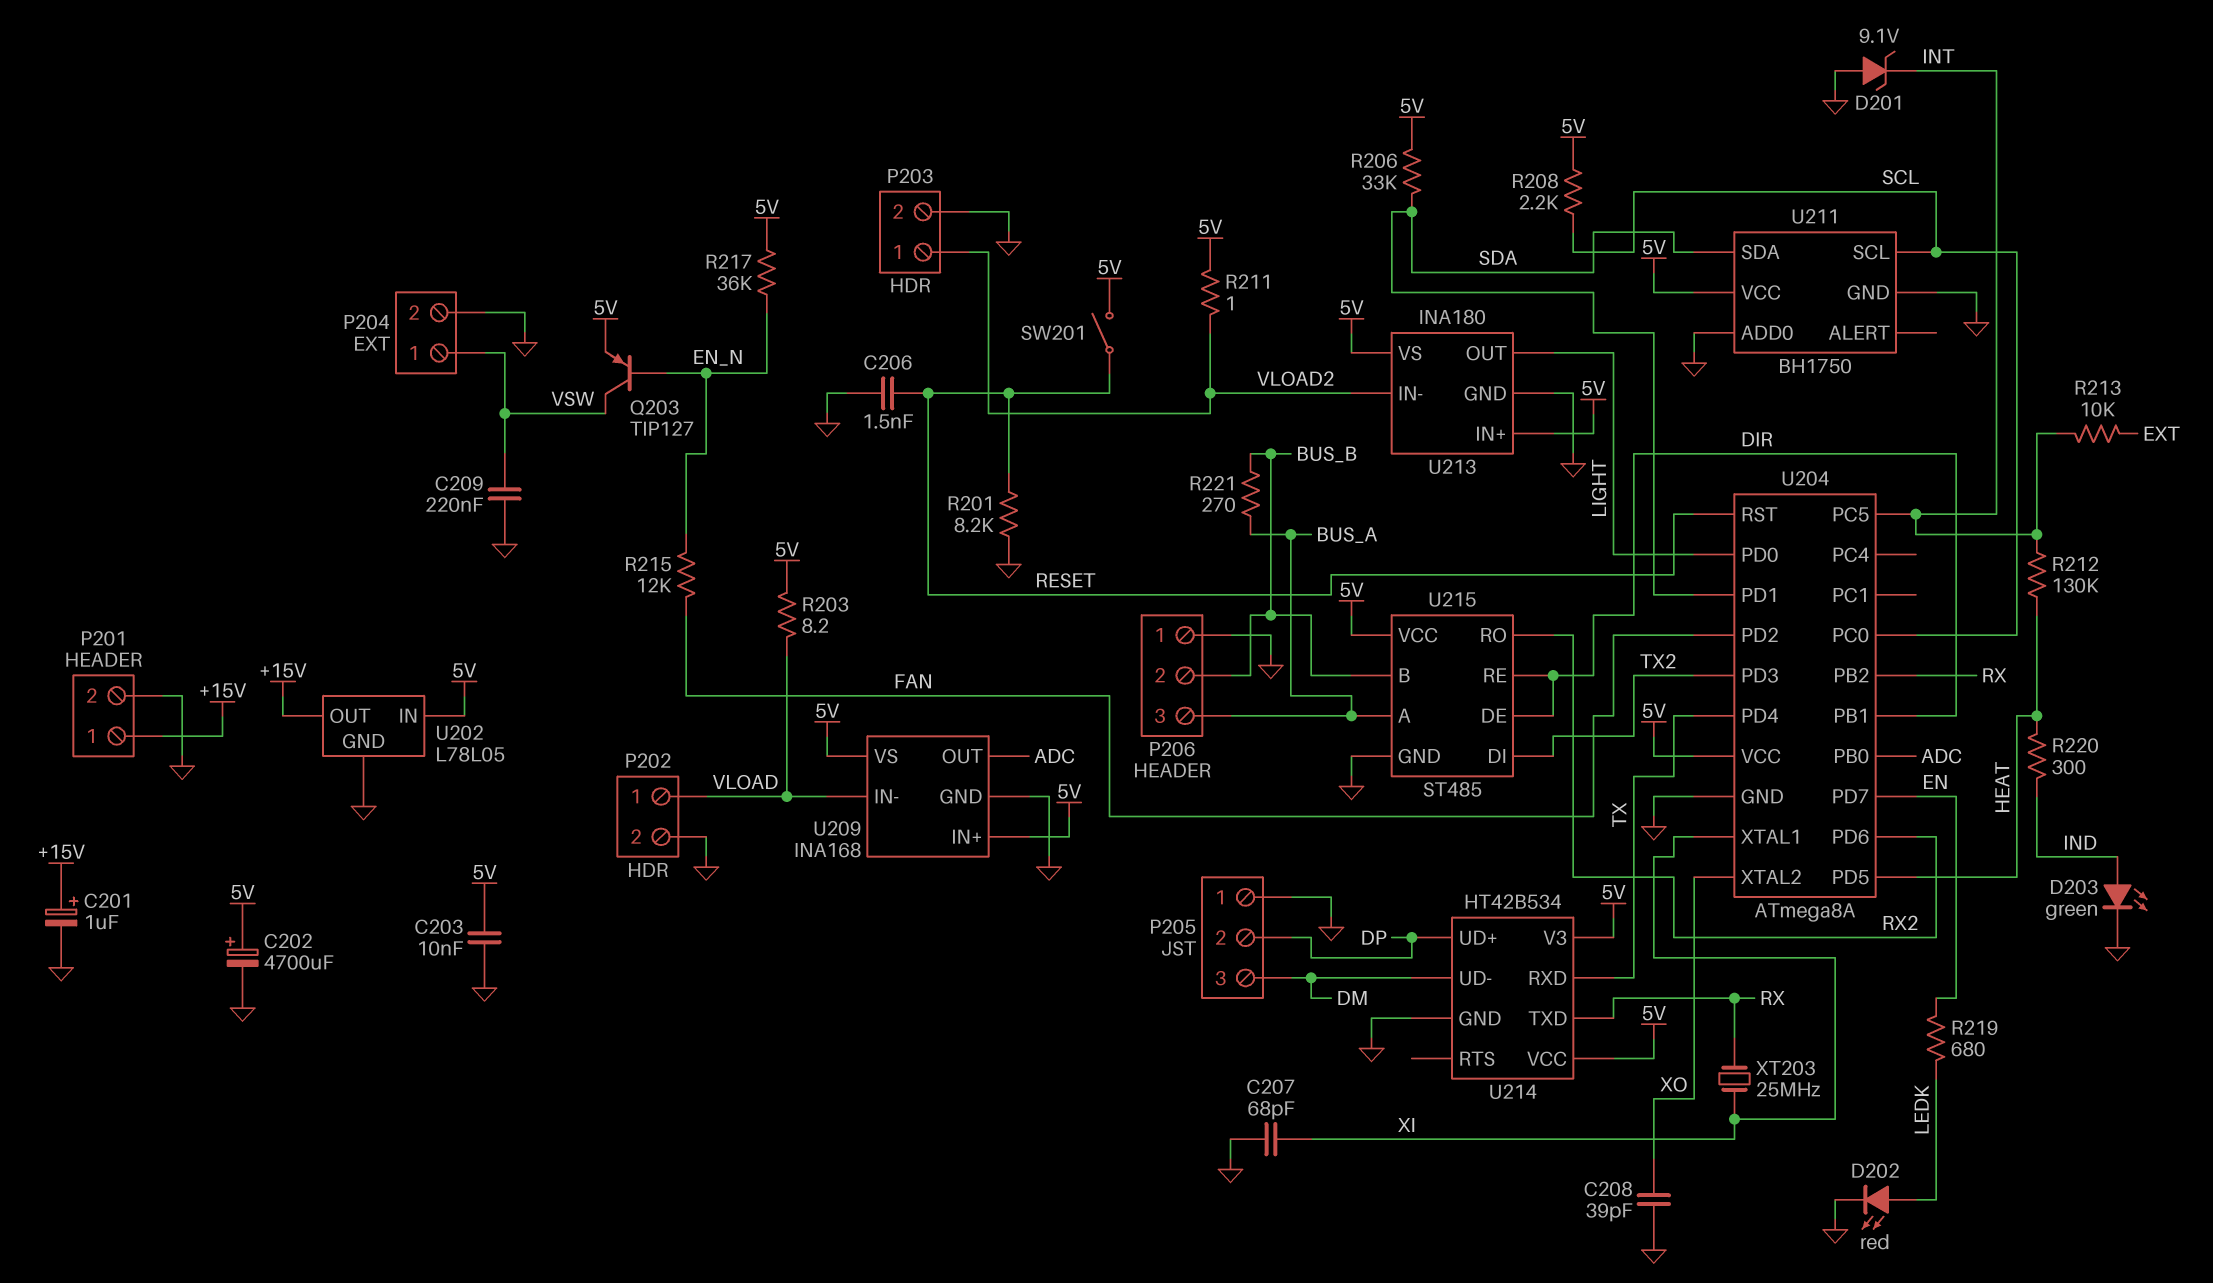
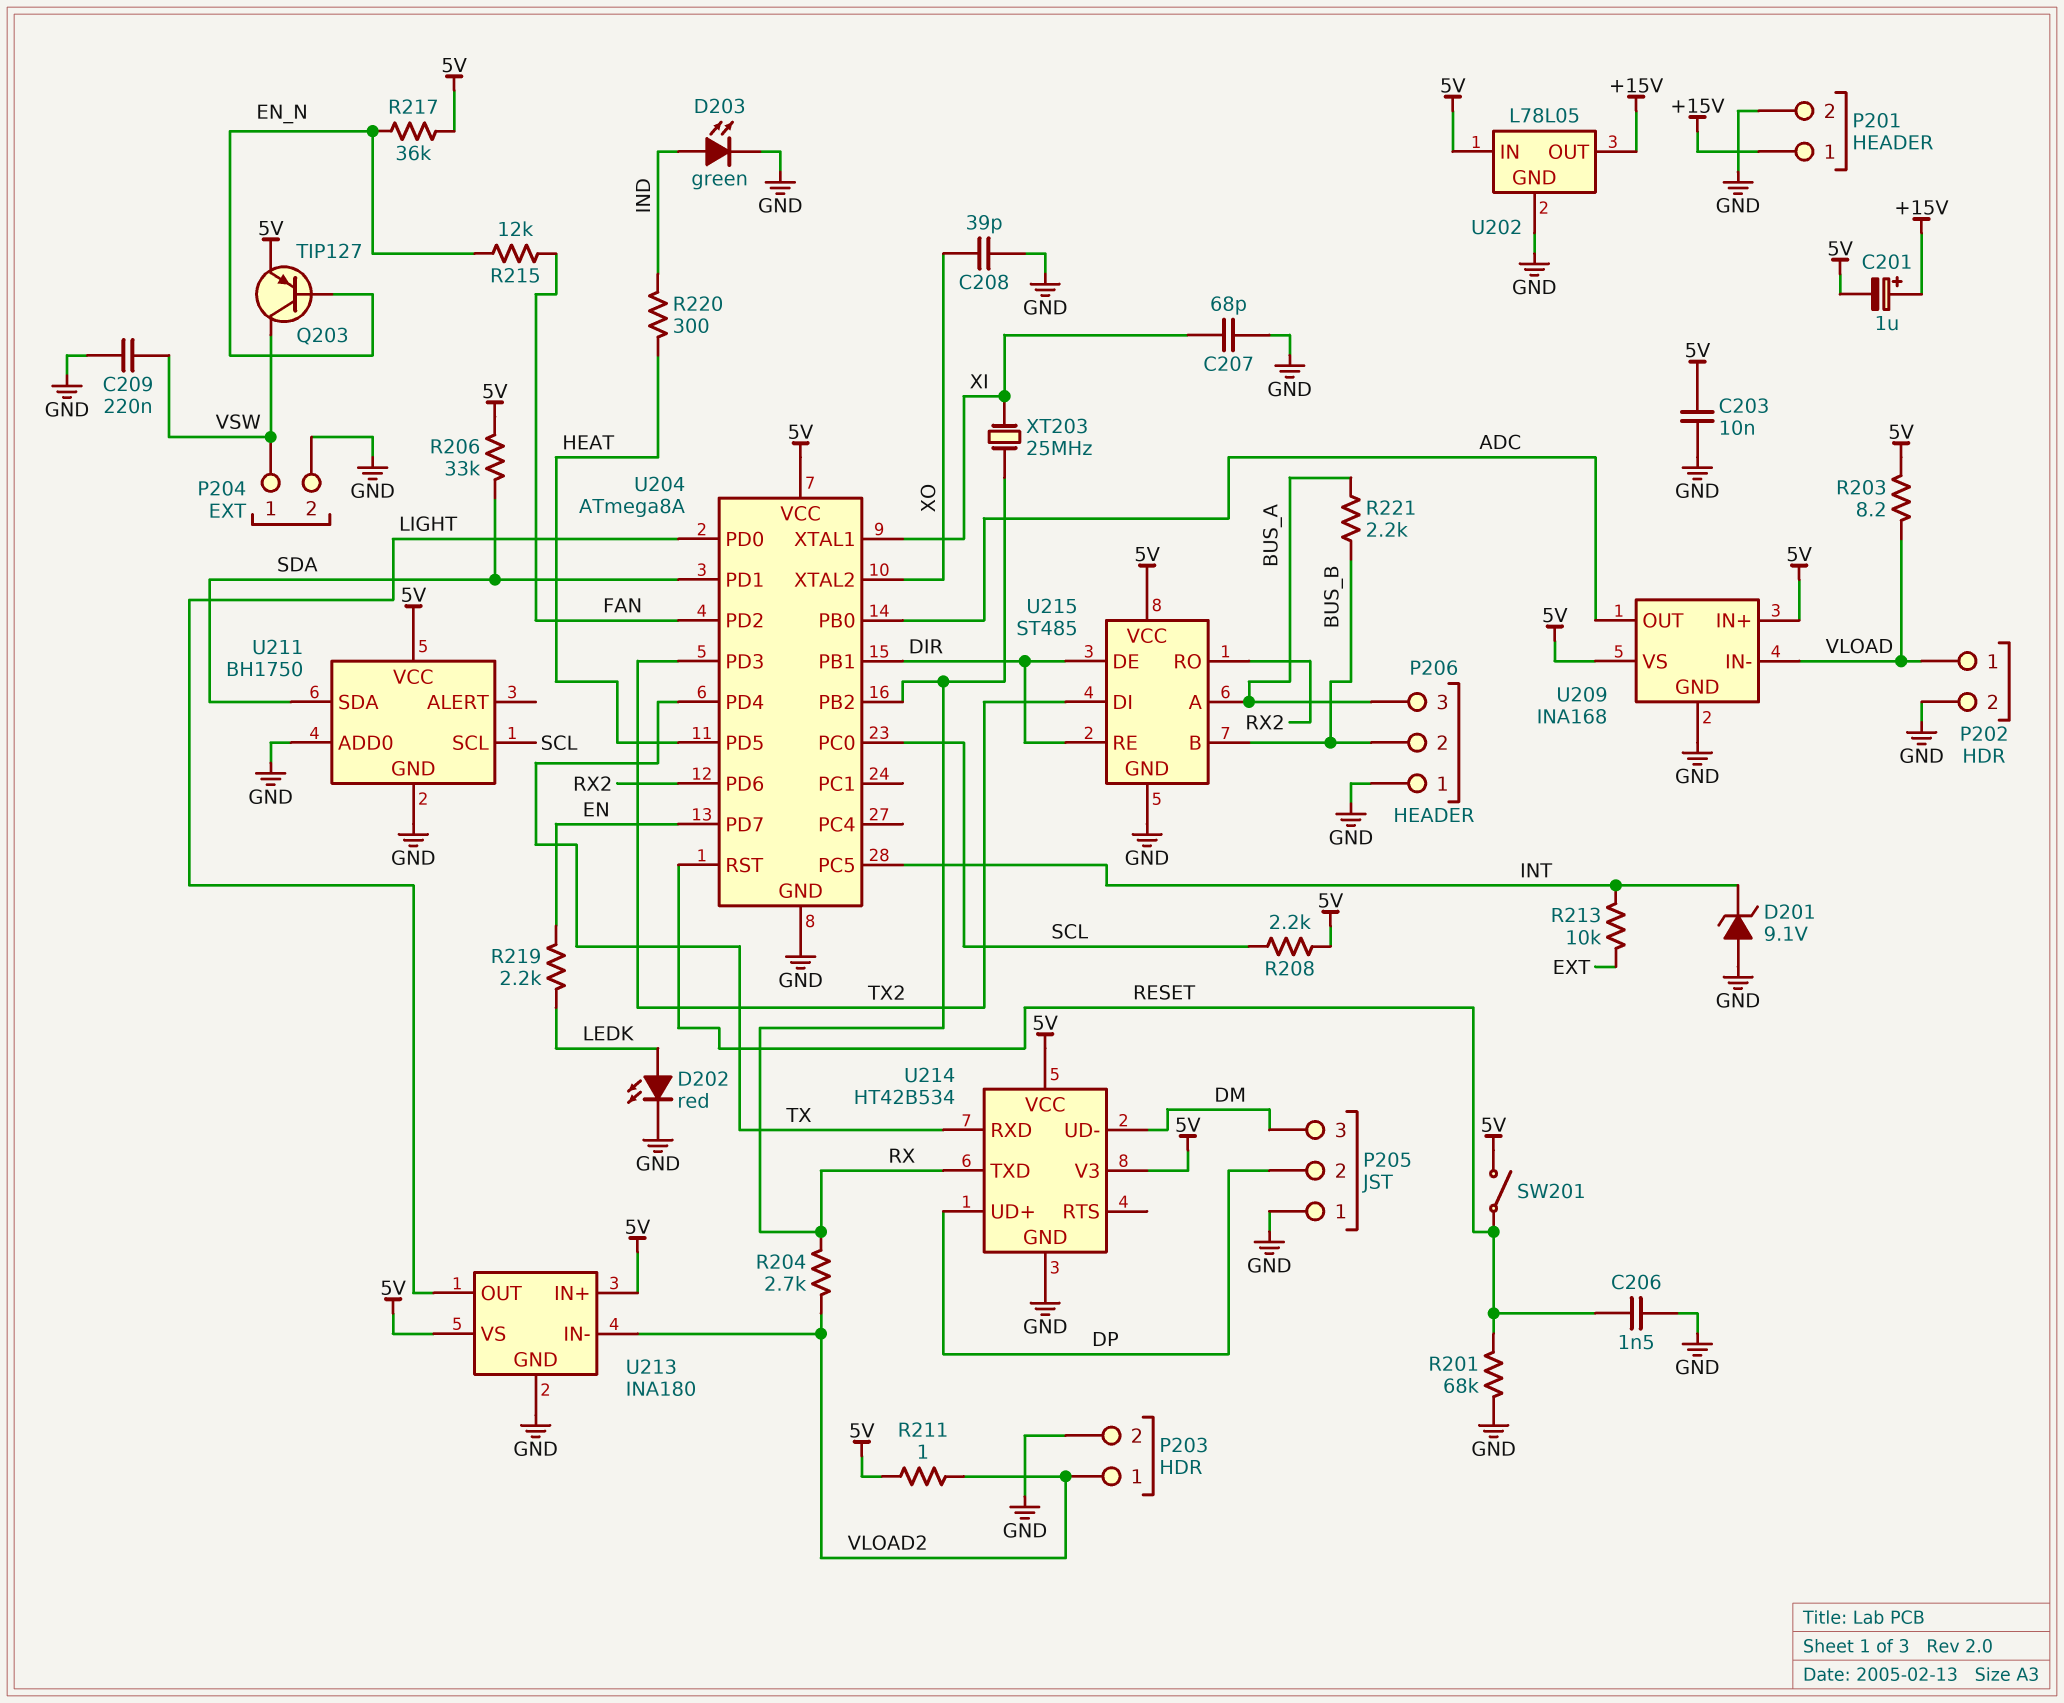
C201: 1uF (plus +15V, minus GND) -> 1uF (plus +15V, minus 5V)
C202: 4700uF (plus 5V, minus GND) -> none
R201: 8.2k (GND, RESET) -> 68k (GND, RESET)
R204: none -> 2.7k (RX, VLOAD2)
R212: 130k (HEAT, INT) -> none
R219: 680 (EN, LEDK) -> 2.2k (EN, LEDK)
R221: 270 (BUS_A, BUS_B) -> 2.2k (BUS_A, BUS_B)

